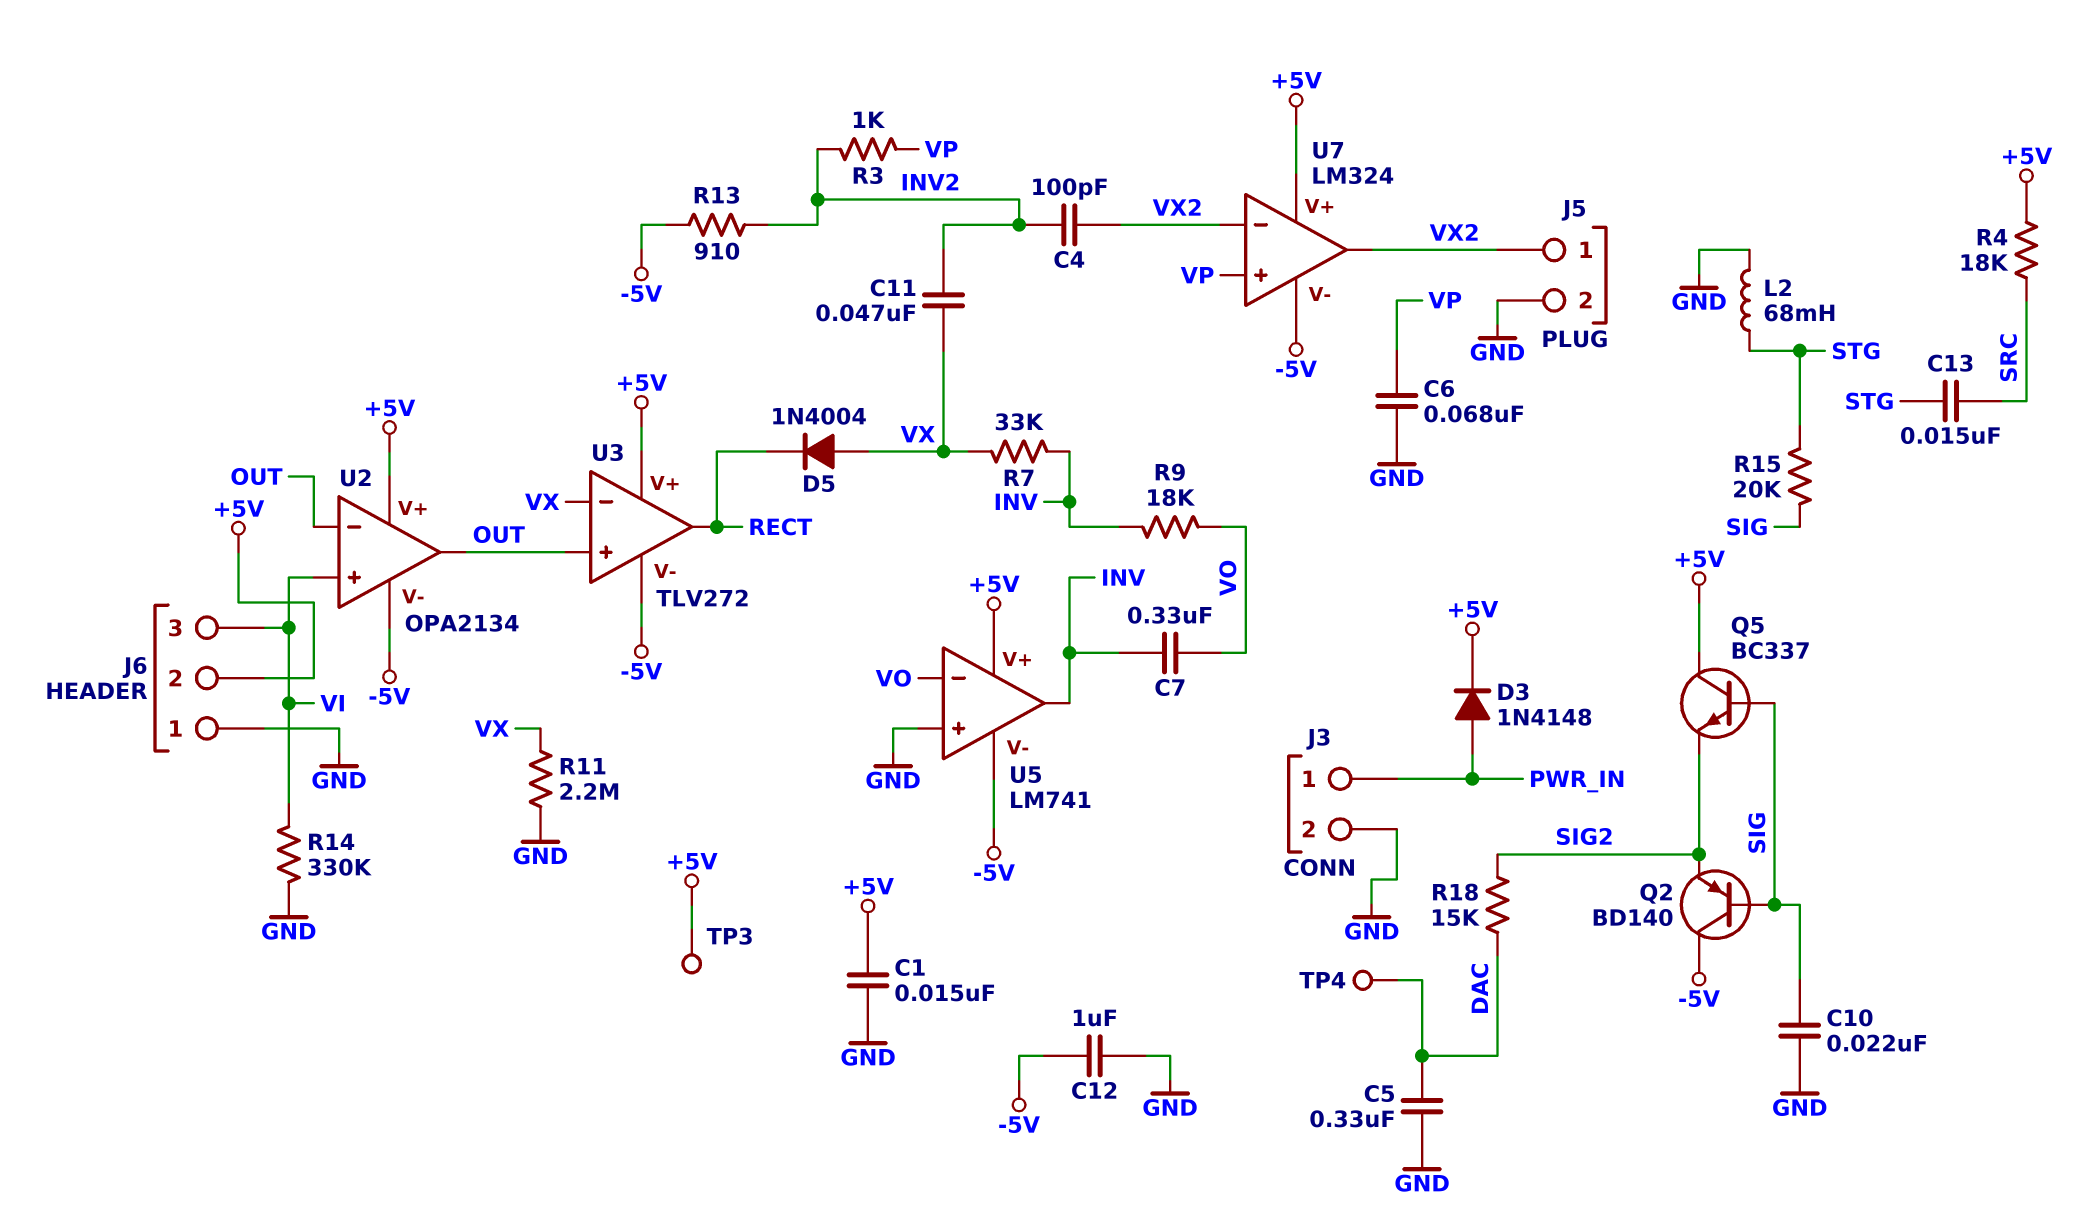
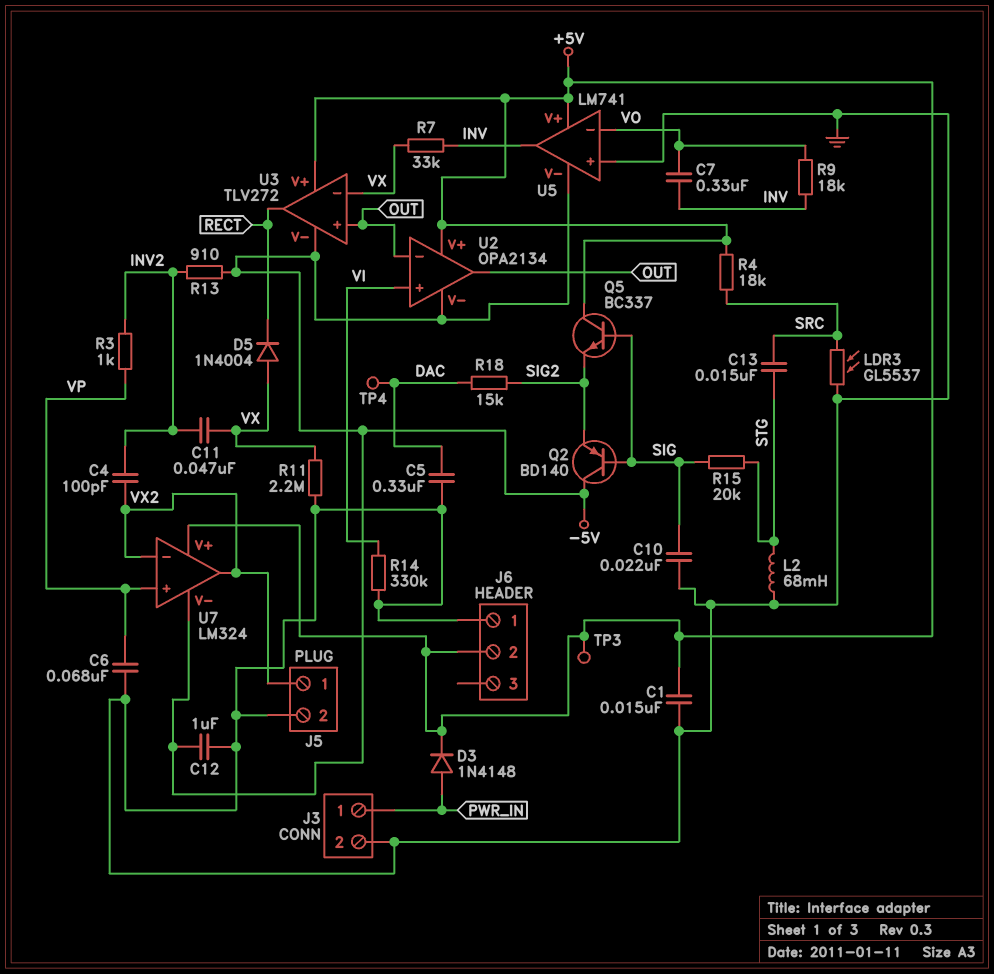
J6 pin 3: VI -> none
LDR3: none -> GL5537 (GND, SRC)

